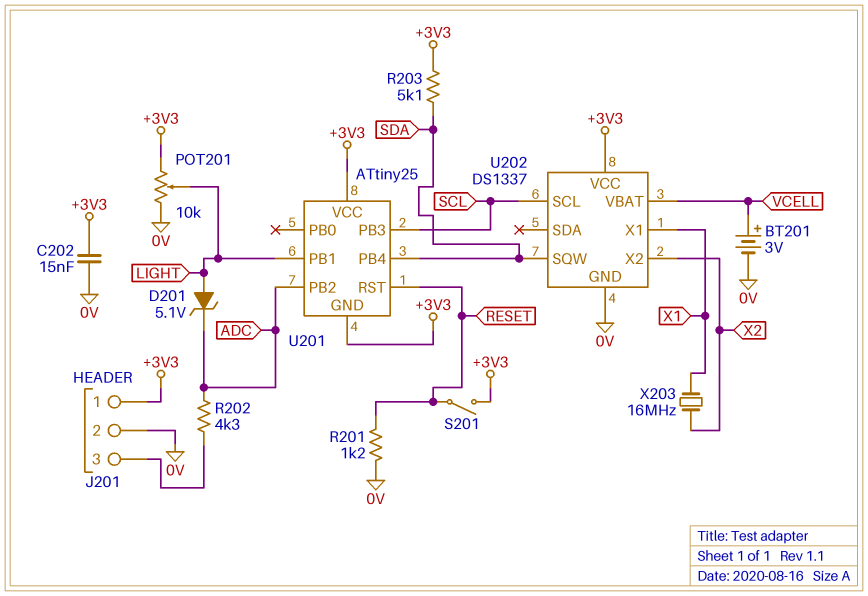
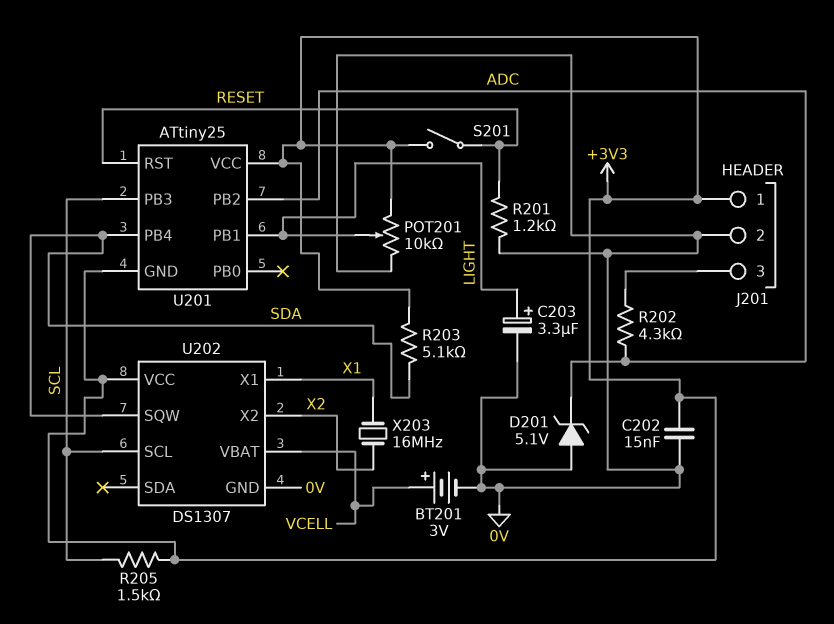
C203: none -> 3.3uF (plus LIGHT, minus 0V)
D201: zener 5.1V (A LIGHT, K ADC) -> zener 5.1V (A 0V, K ADC)
R205: none -> 1.5k (+3V3, SCL)
U202: DS1337 -> DS1307

